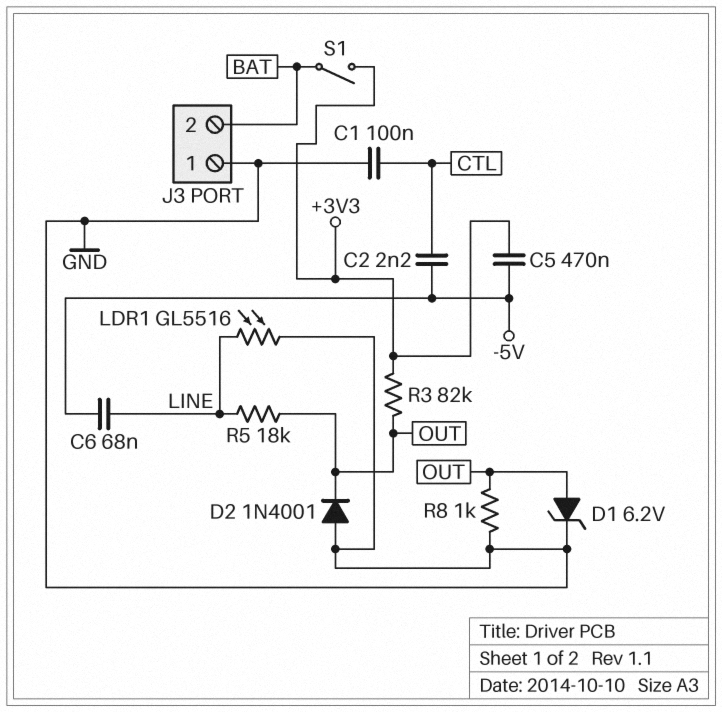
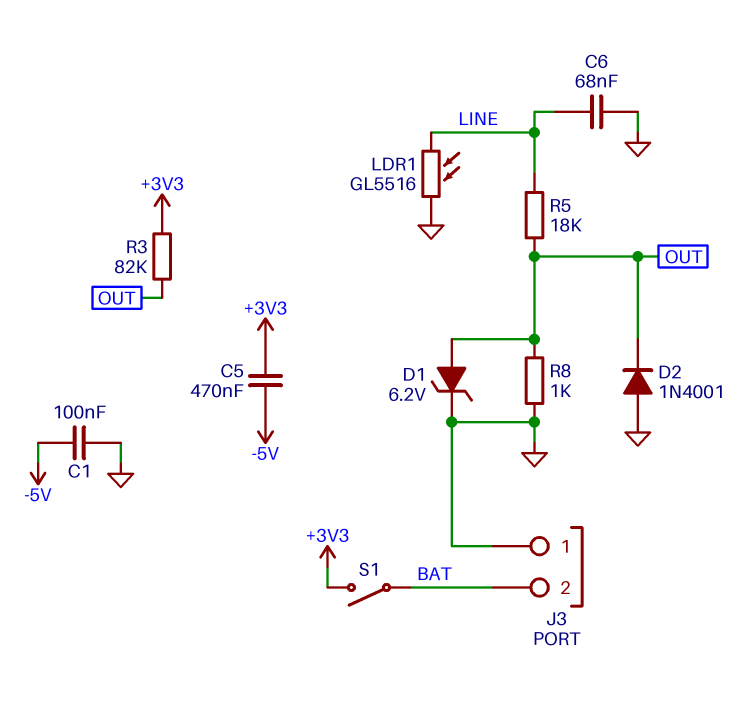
C1: 100nF (CTL, GND) -> 100nF (-5V, GND)
C2: 2.2nF (-5V, CTL) -> none
C6: 68nF (-5V, LINE) -> 68nF (GND, LINE)

